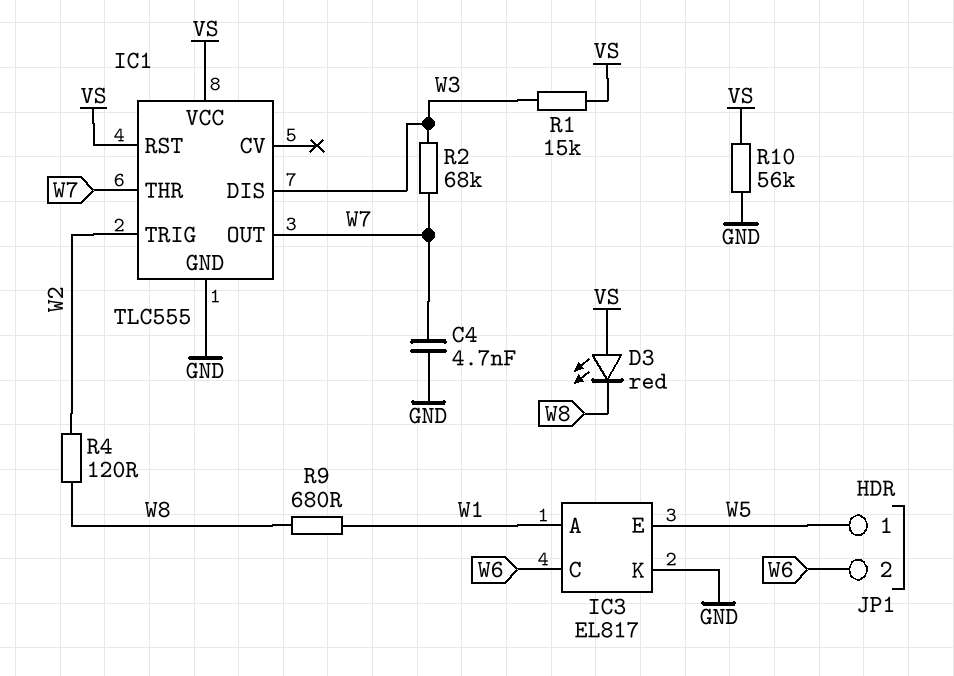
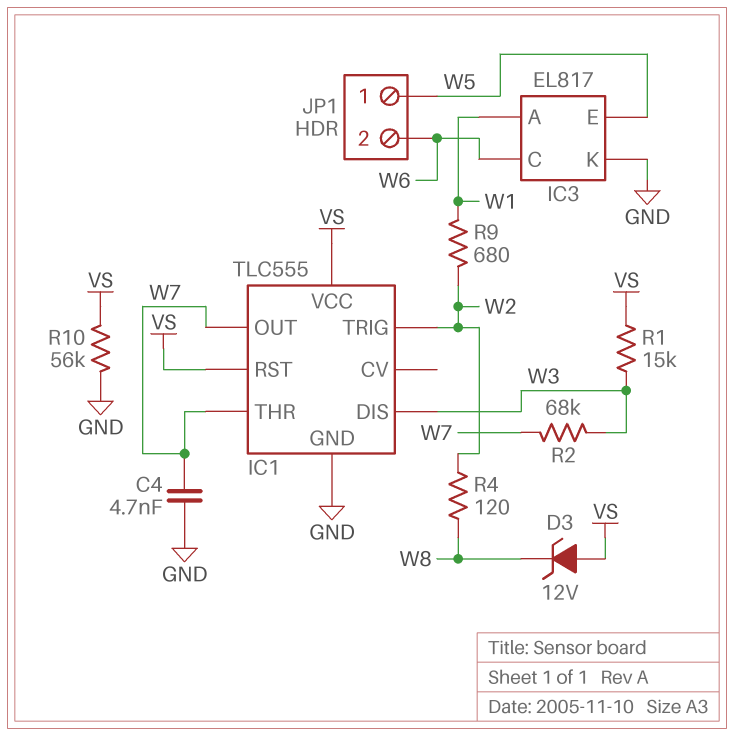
D3: LED red (A VS, K W8) -> zener 12V (A VS, K W8)
R9: 680 (W1, W8) -> 680 (W1, W2)

